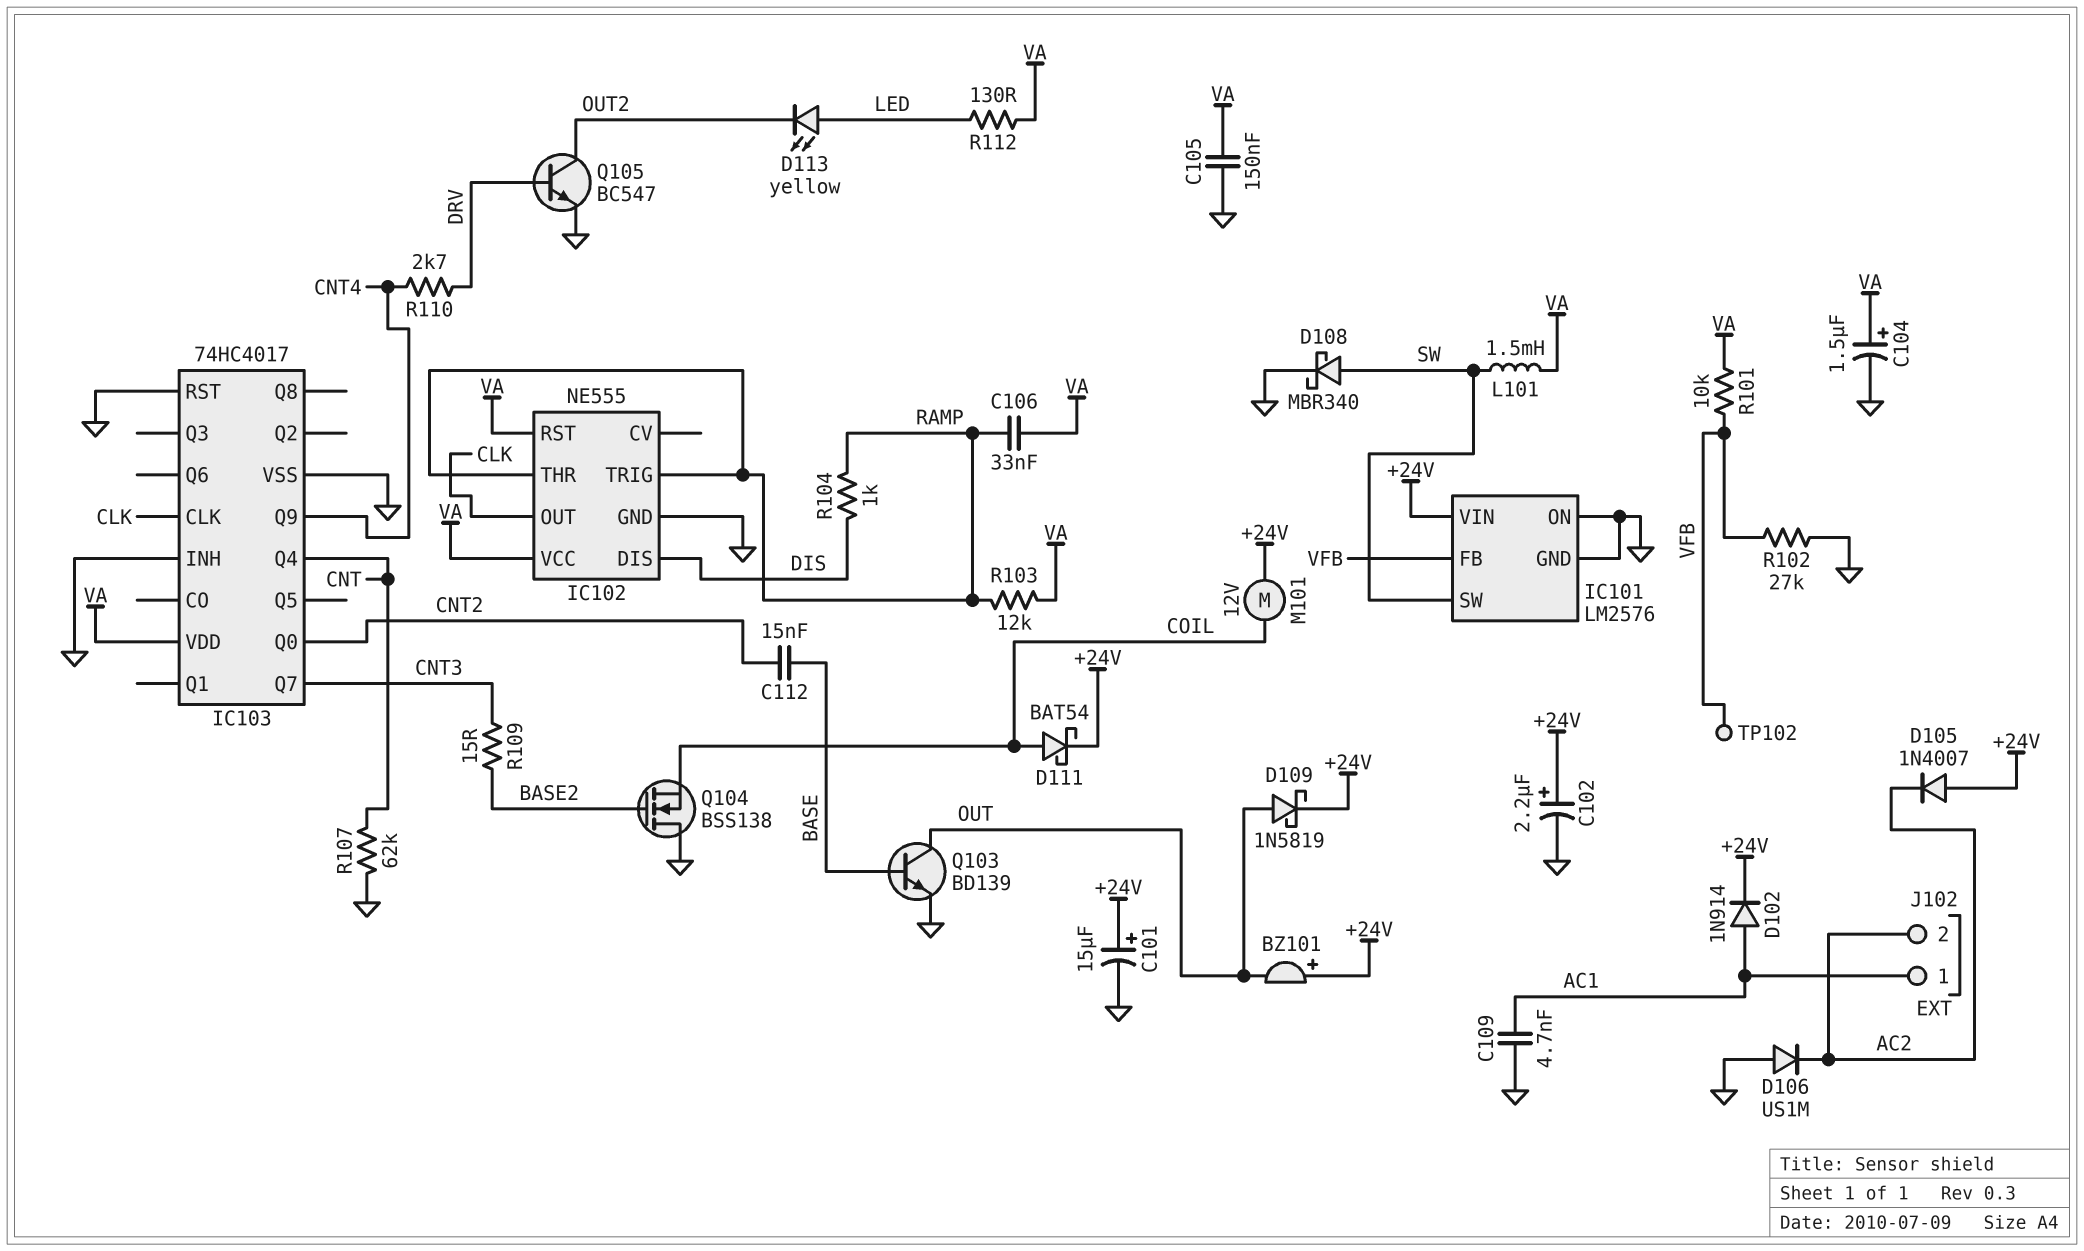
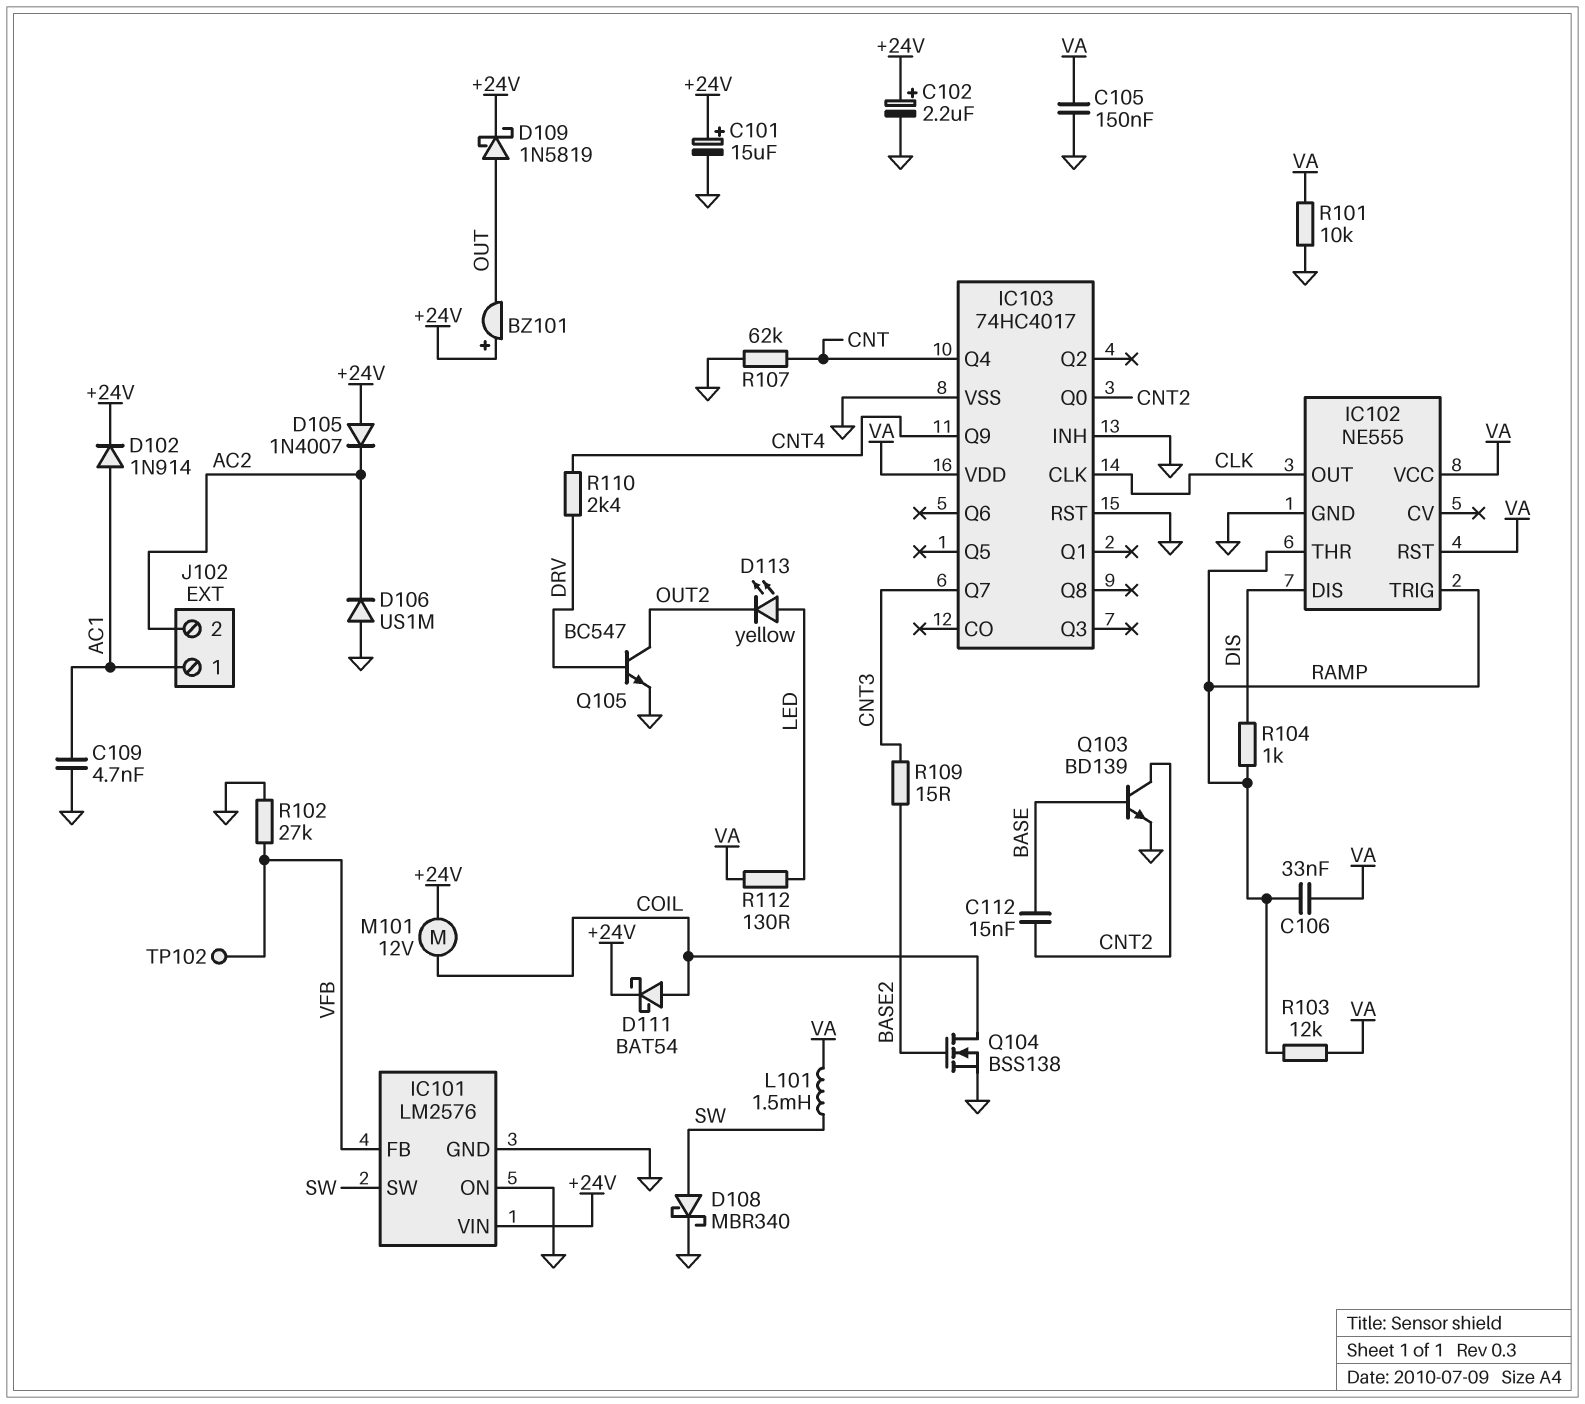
C104: 1.5uF (plus VA, minus GND) -> none
Q103: NPN BD139 (B BASE, C OUT, E GND) -> NPN BD139 (B BASE, C CNT2, E GND)
Q104: NMOS BSS138 (G BASE2, D GND, S COIL) -> NMOS BSS138 (G BASE2, D COIL, S GND)
R101: 10k (VA, VFB) -> 10k (GND, VA)
R110: 2.7k (CNT4, DRV) -> 2.4k (CNT4, DRV)

